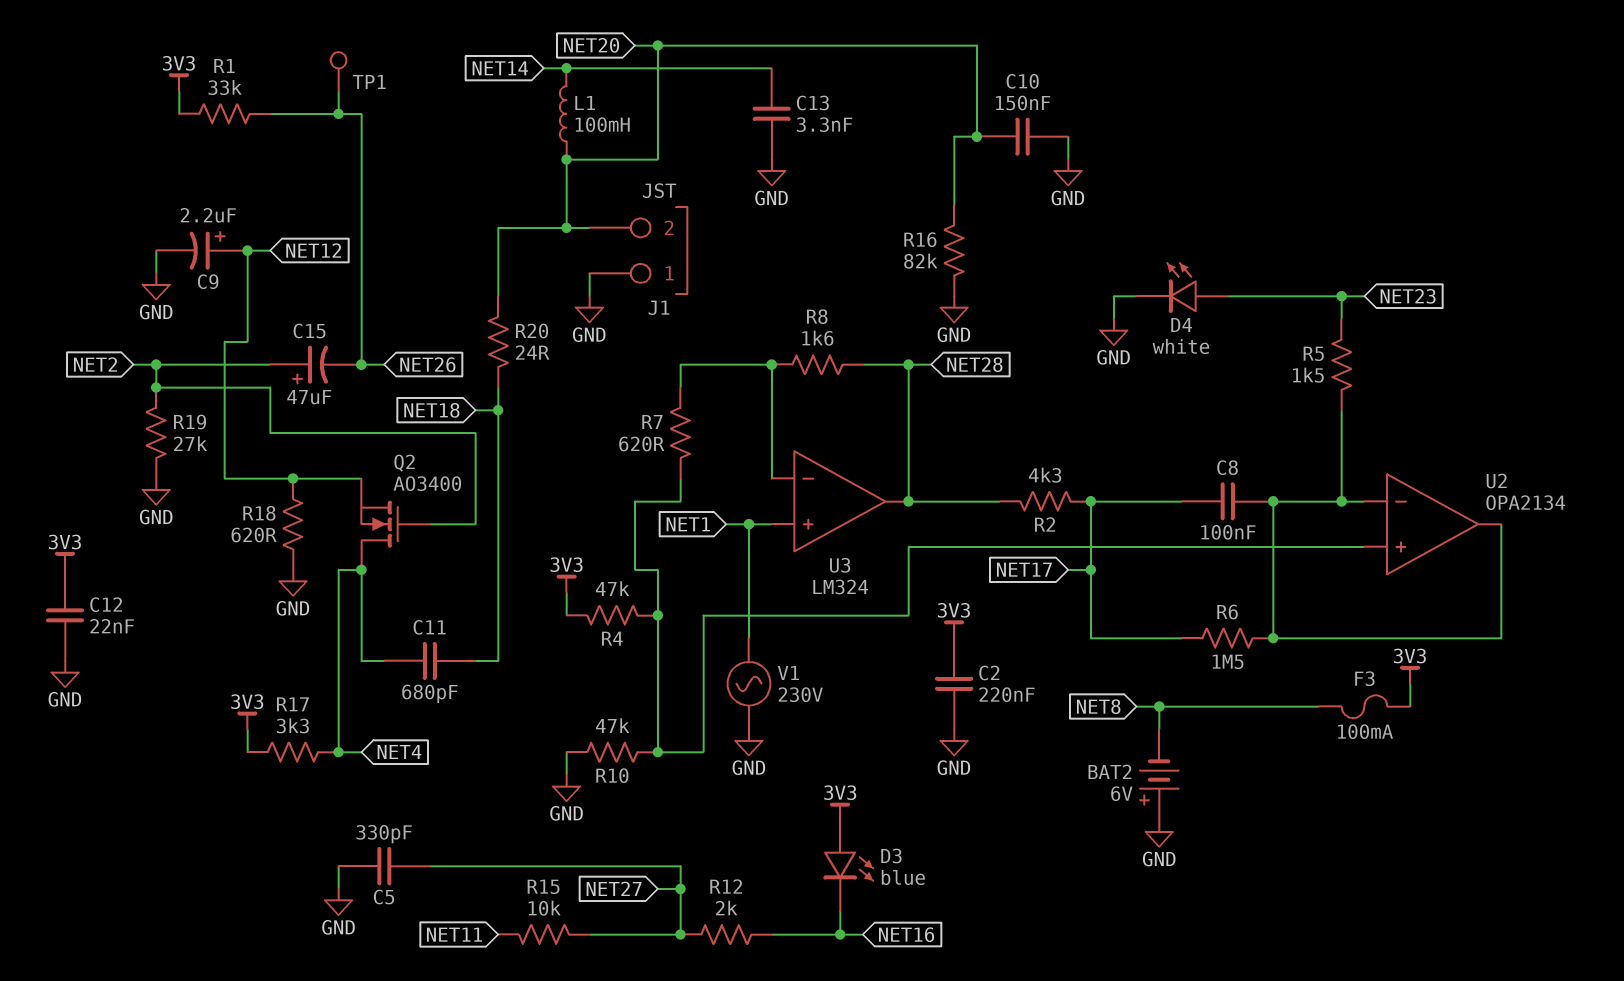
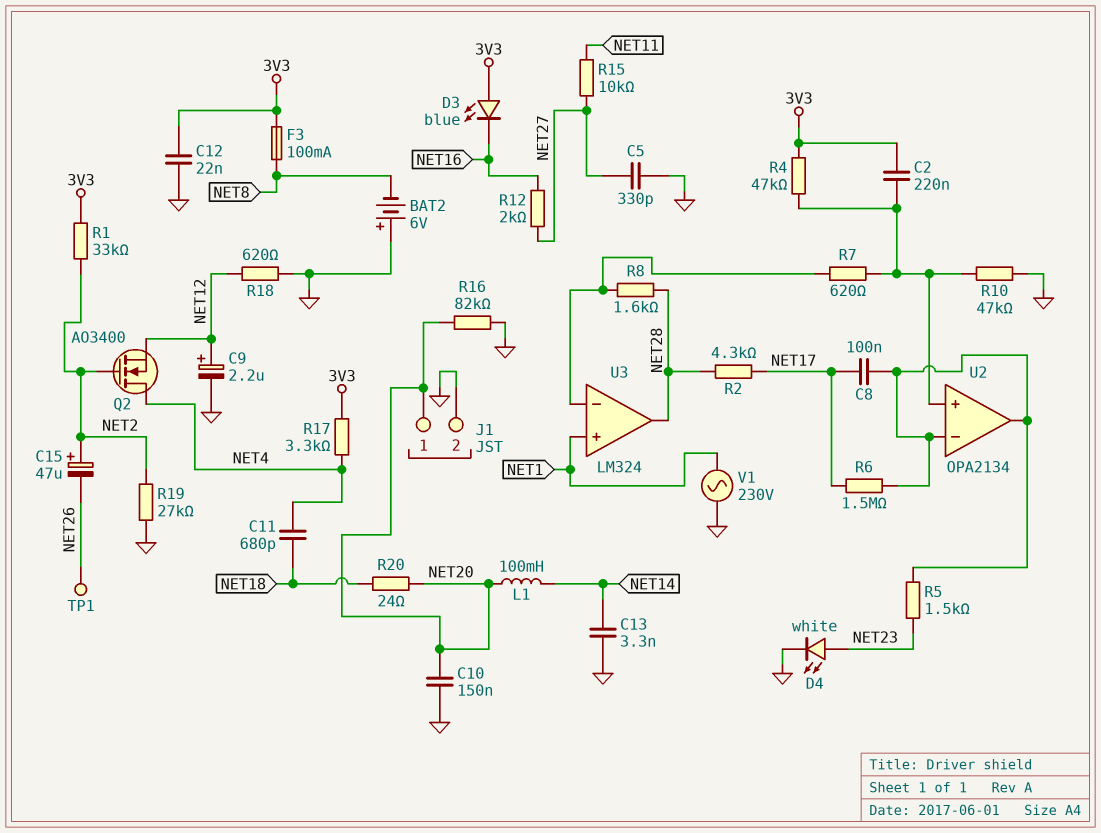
C2: 220nF (3V3, GND) -> 220nF (3V3, U2/in+)
J1 pin 1: GND -> NET20
J1 pin 2: NET20 -> GND
R1: 33k (3V3, NET26) -> 33k (3V3, NET2)

